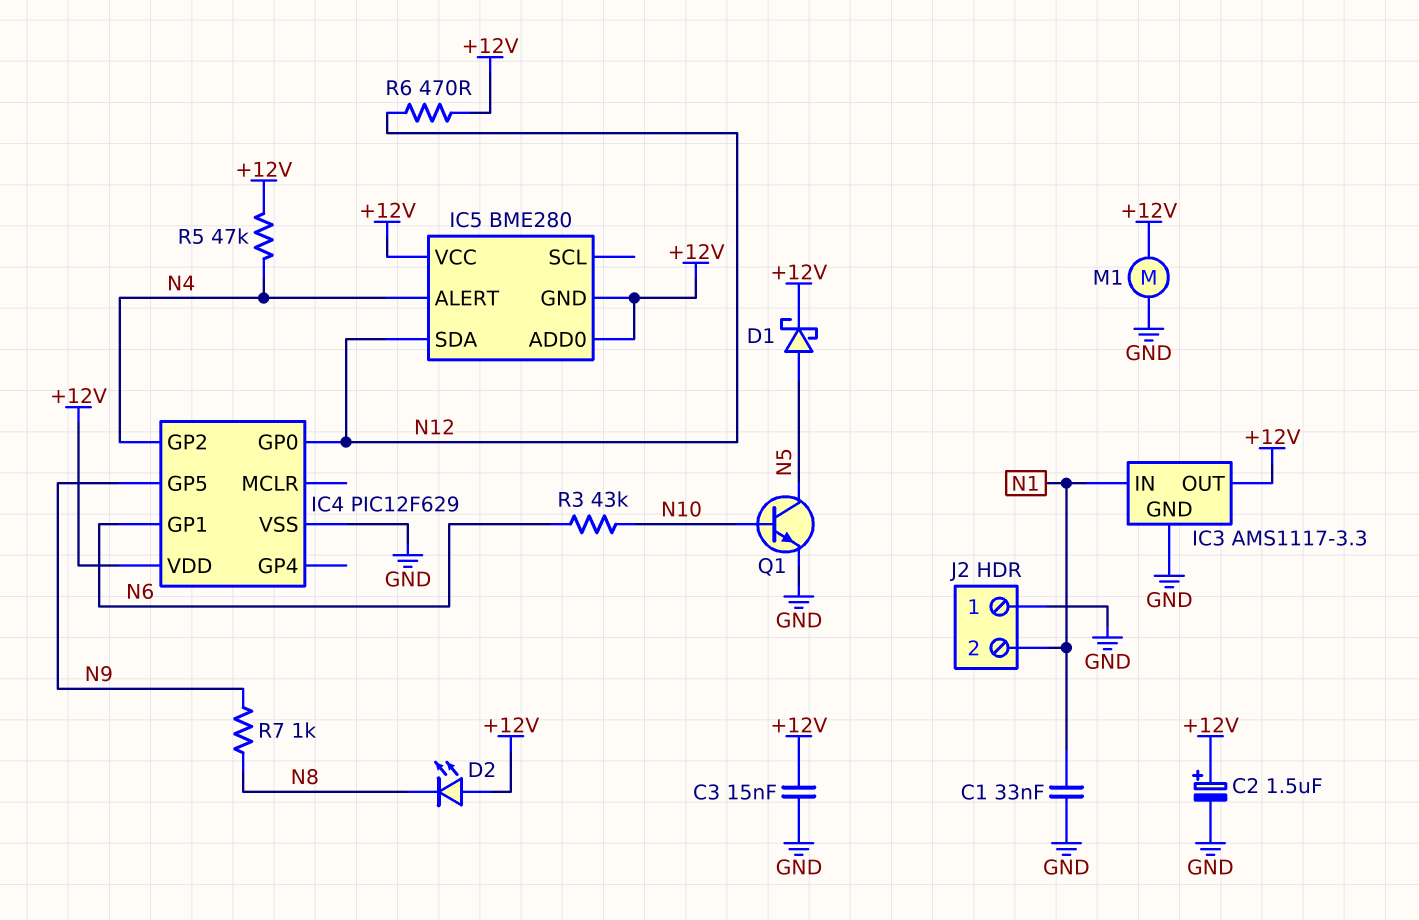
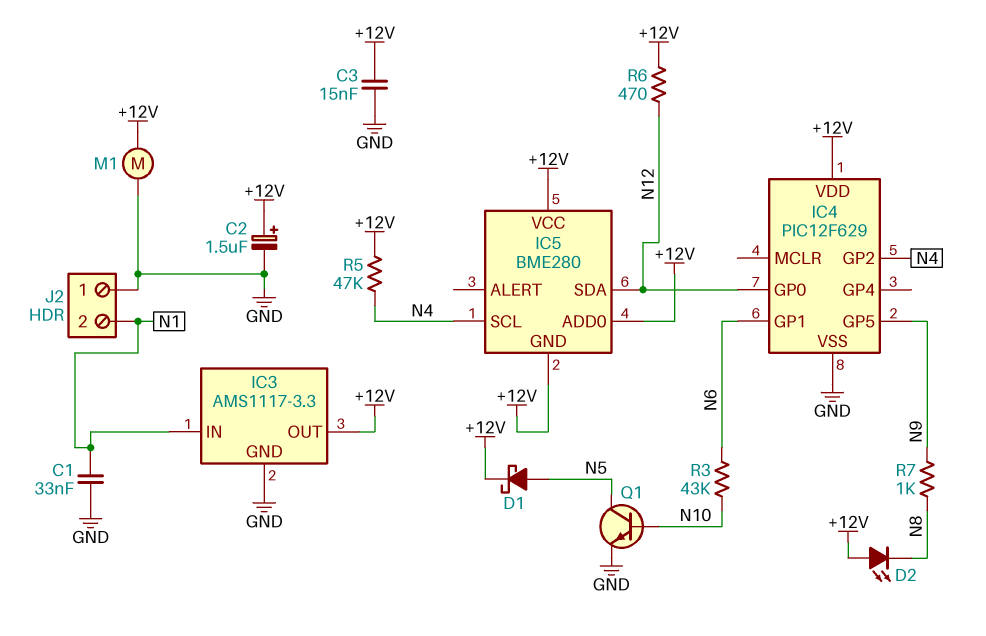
IC5 pin ALERT: N4 -> none
IC5 pin SCL: none -> N4

